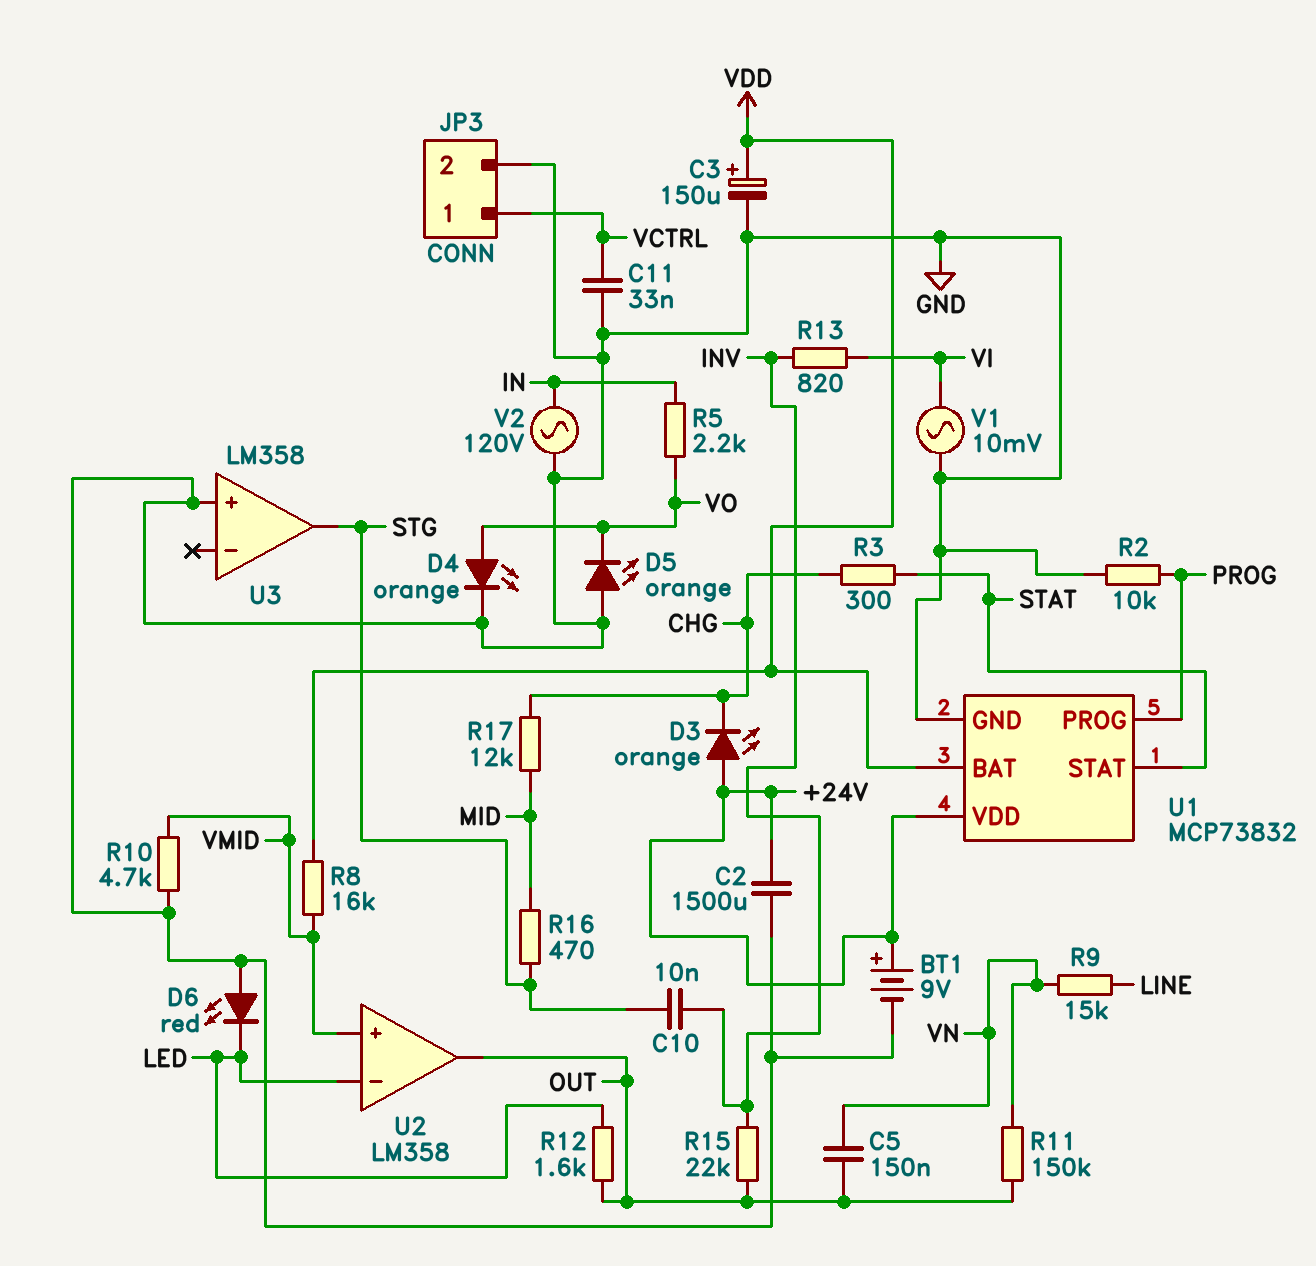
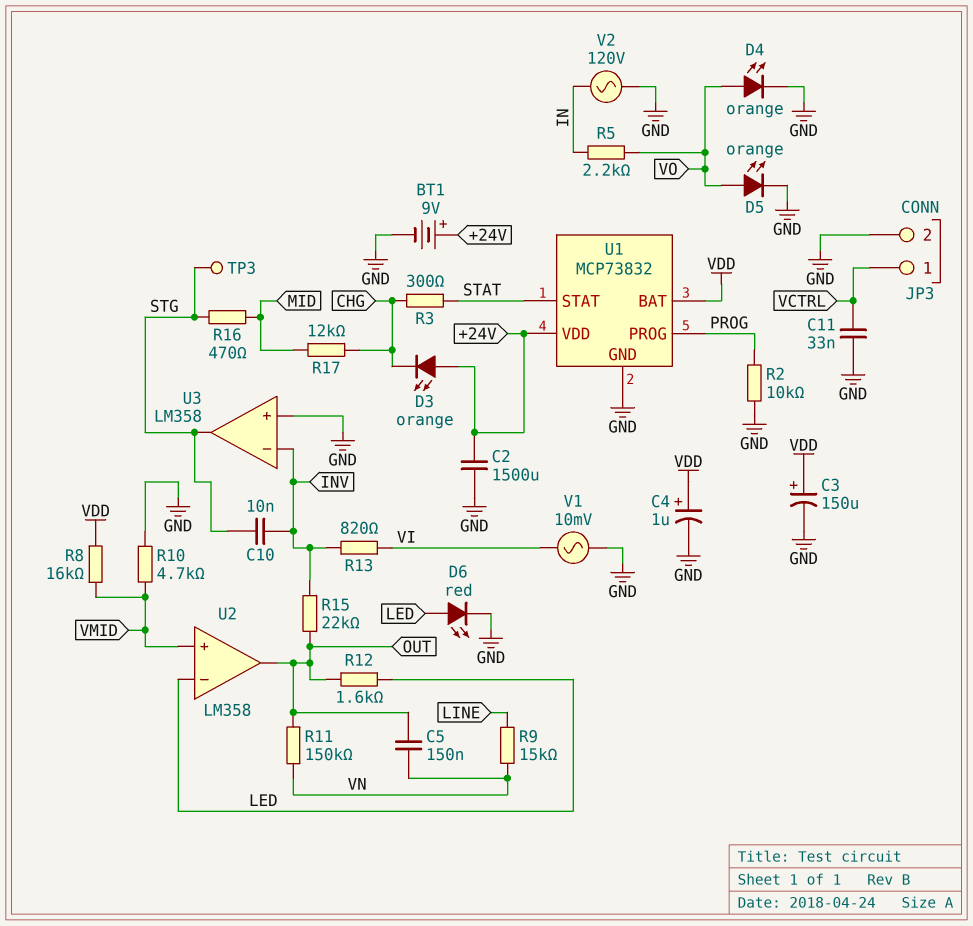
C4: none -> 1uF (plus VDD, minus GND)
D5: LED orange (A GND, K VO) -> LED orange (A VO, K GND)
D6: LED red (A GND, K LED) -> LED red (A LED, K GND)
TP3: none -> test point (STG)
U3 pin in-: none -> INV

